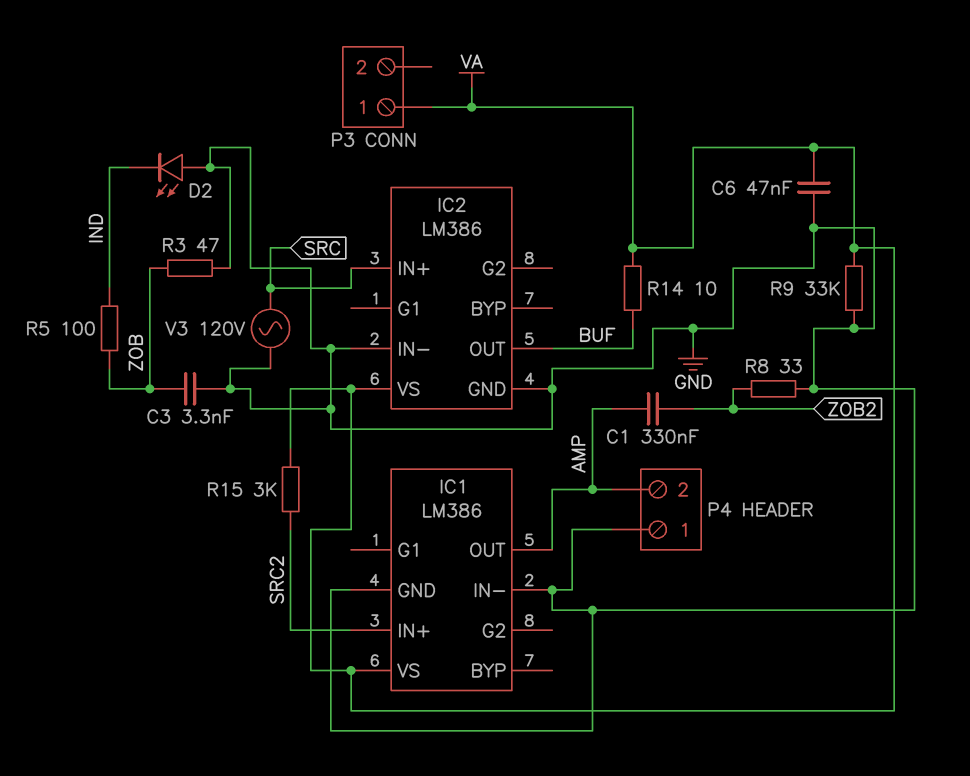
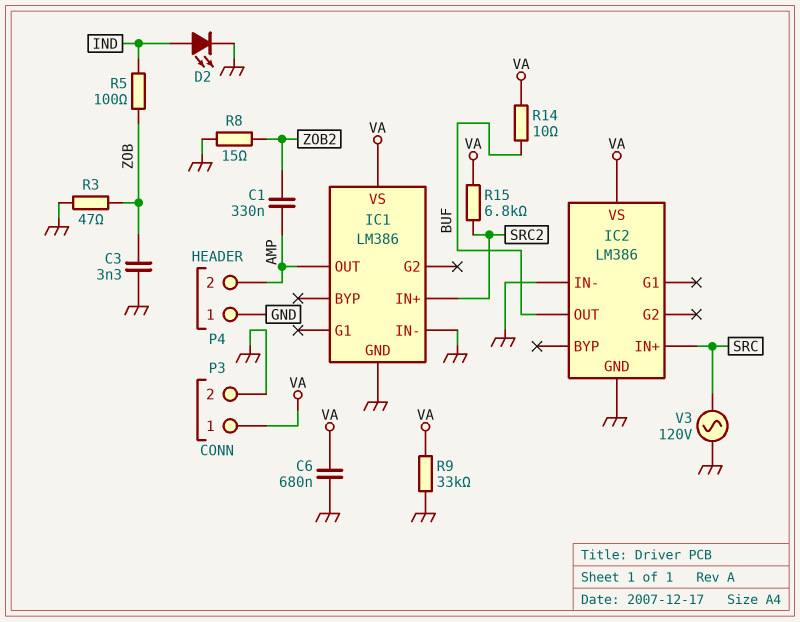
C6: 47nF (GND, VA) -> 680nF (GND, VA)
D2: LED (A GND, K IND) -> LED (A IND, K GND)
P3 pin 2: none -> GND
R8: 33 (GND, ZOB2) -> 15 (GND, ZOB2)
R15: 3k (SRC2, VA) -> 6.8k (SRC2, VA)

